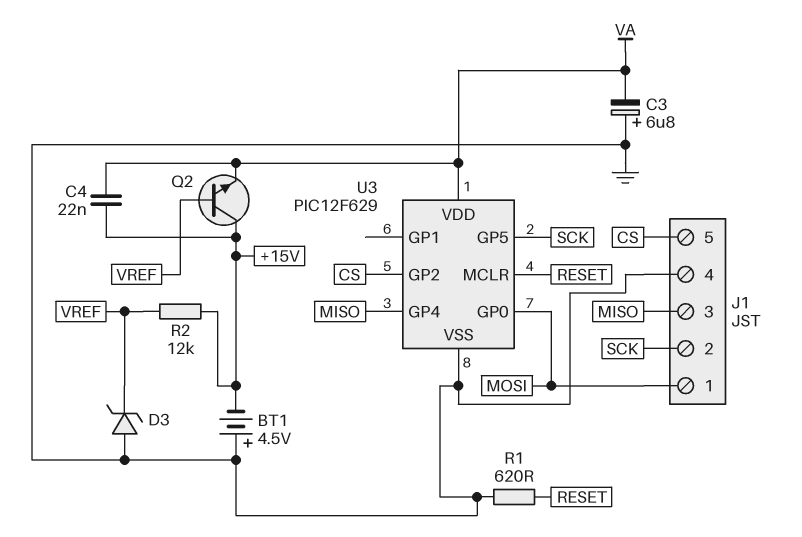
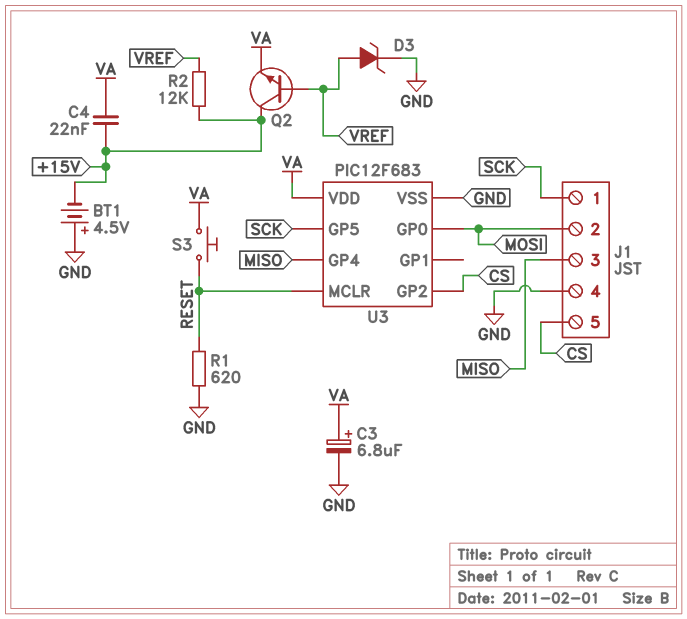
C3: 6.8uF (plus GND, minus VA) -> 6.8uF (plus VA, minus GND)
D3: zener (A GND, K VREF) -> zener (A VREF, K GND)
J1 pin 1: MOSI -> SCK
J1 pin 2: SCK -> MOSI
S3: none -> button (RESET, VA)
U3: PIC12F629 -> PIC12F683

